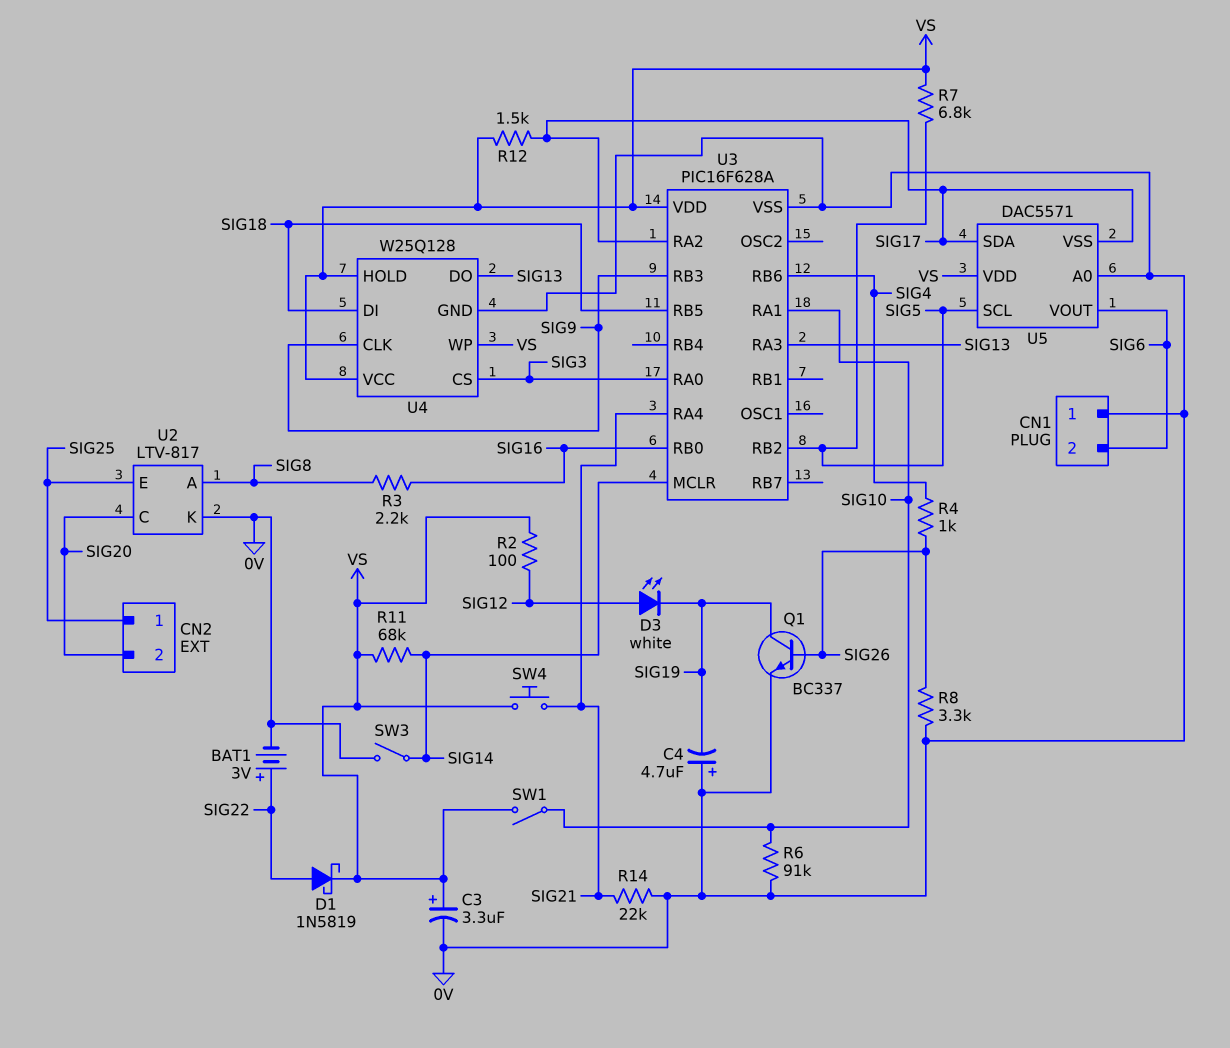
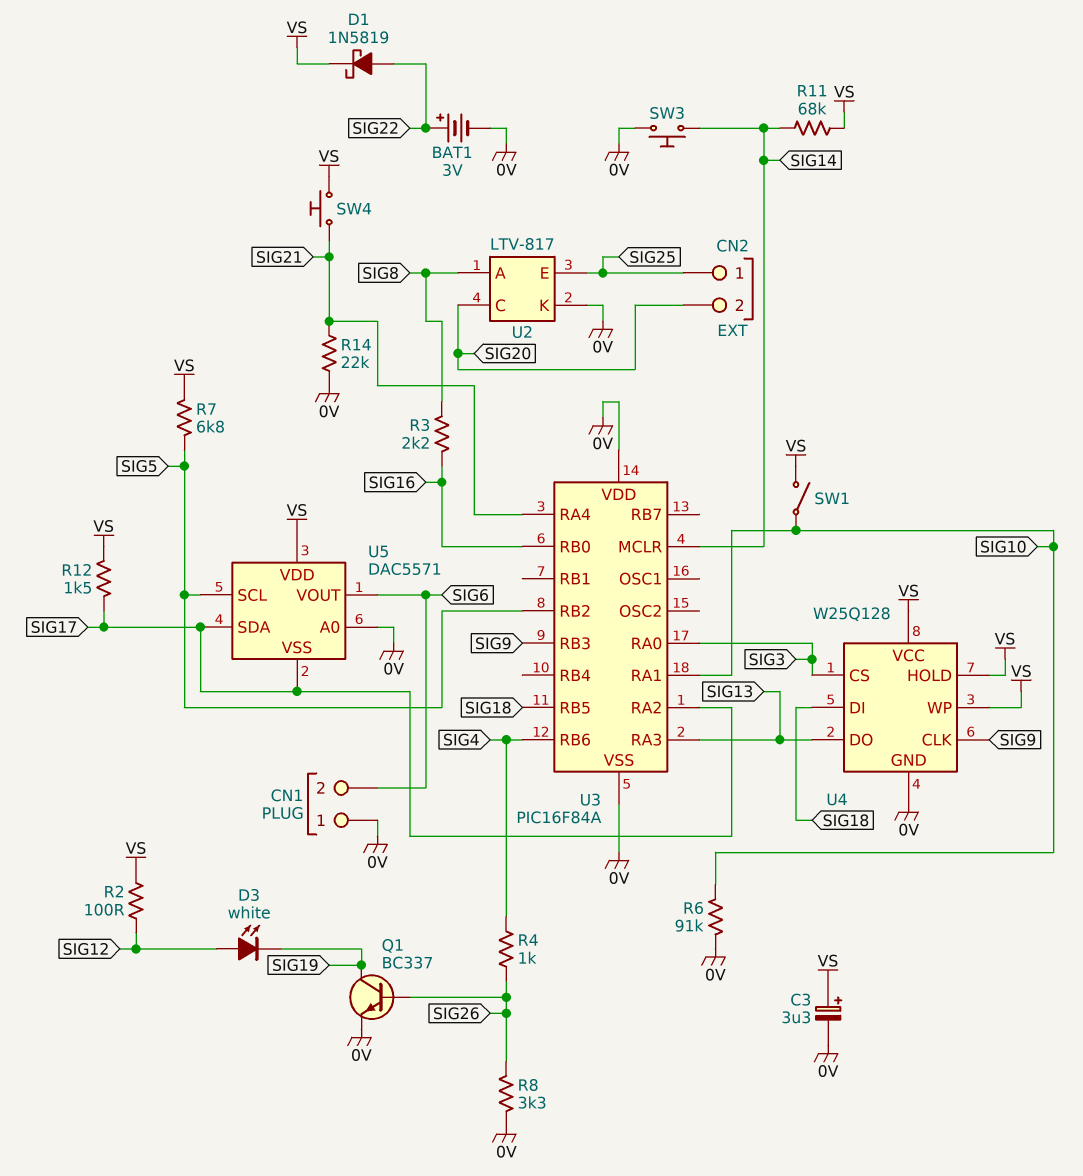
C4: 4.7uF (plus 0V, minus SIG19) -> none
SW3: switch (0V, SIG14) -> button (0V, SIG14)
U3: PIC16F628A -> PIC16F84A
U3 pin VDD: VS -> 0V

